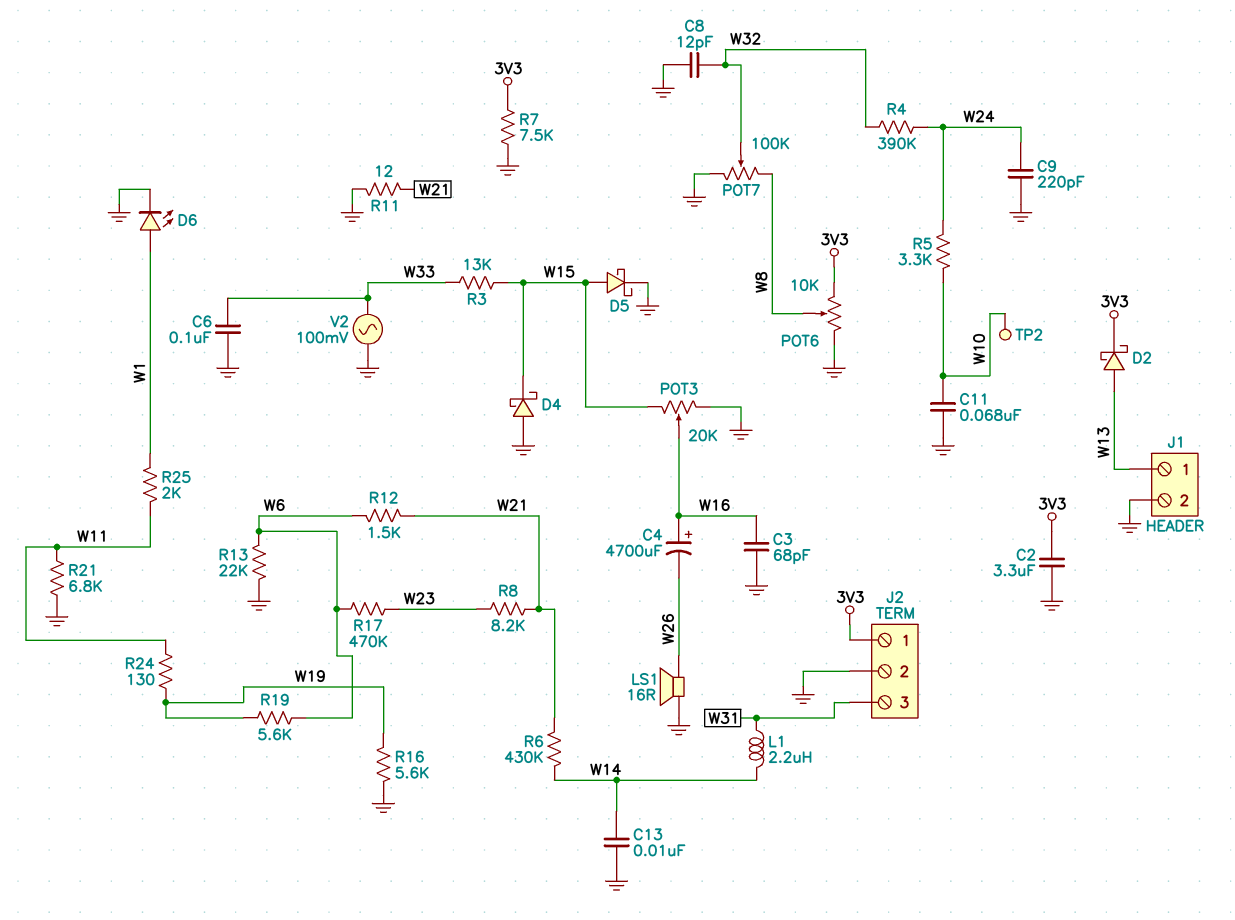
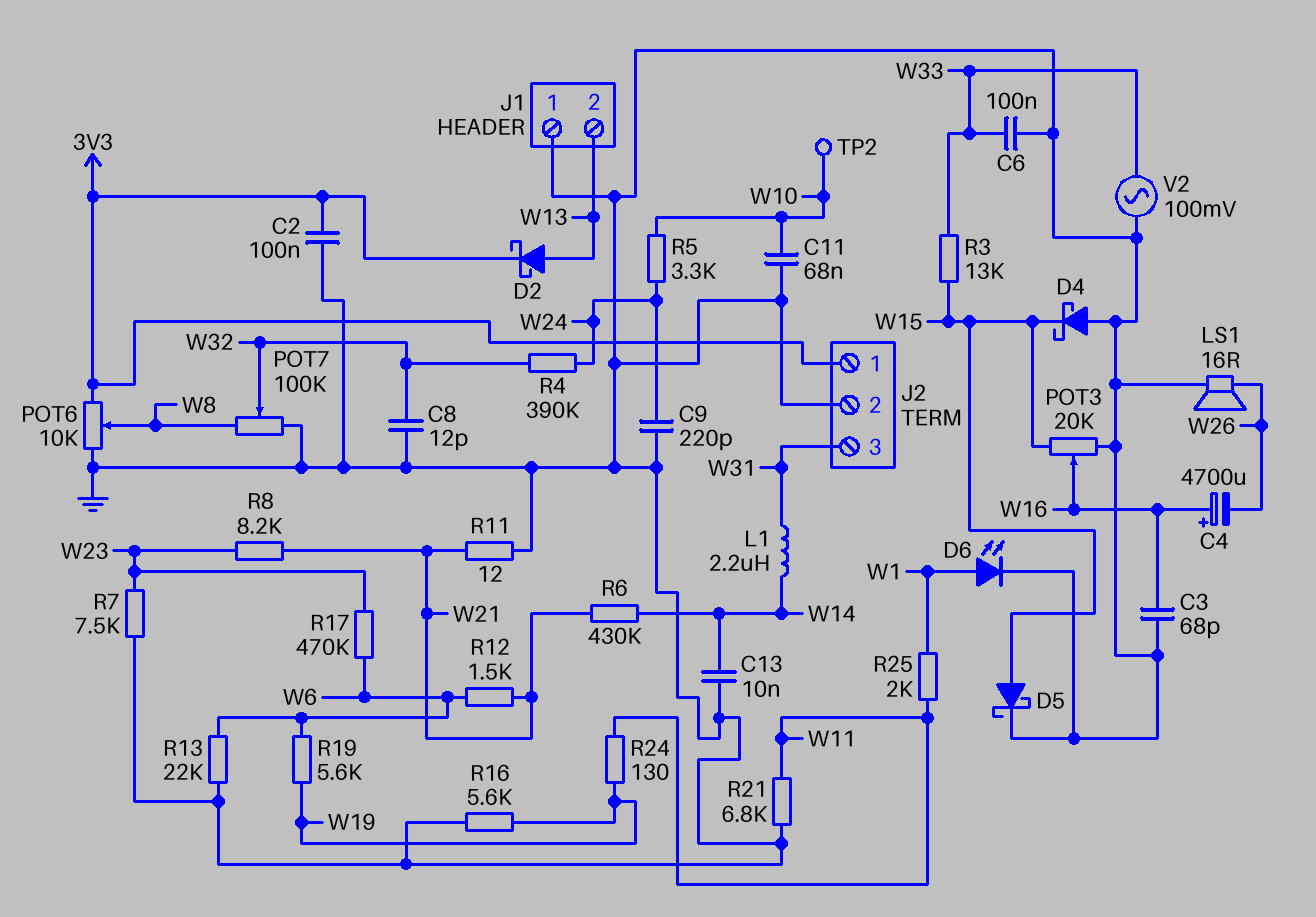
C2: 3.3uF (3V3, GND) -> 100nF (3V3, GND)
J1 pin 1: W13 -> GND
J1 pin 2: GND -> W13
R7: 7.5k (3V3, GND) -> 7.5k (GND, W23)

